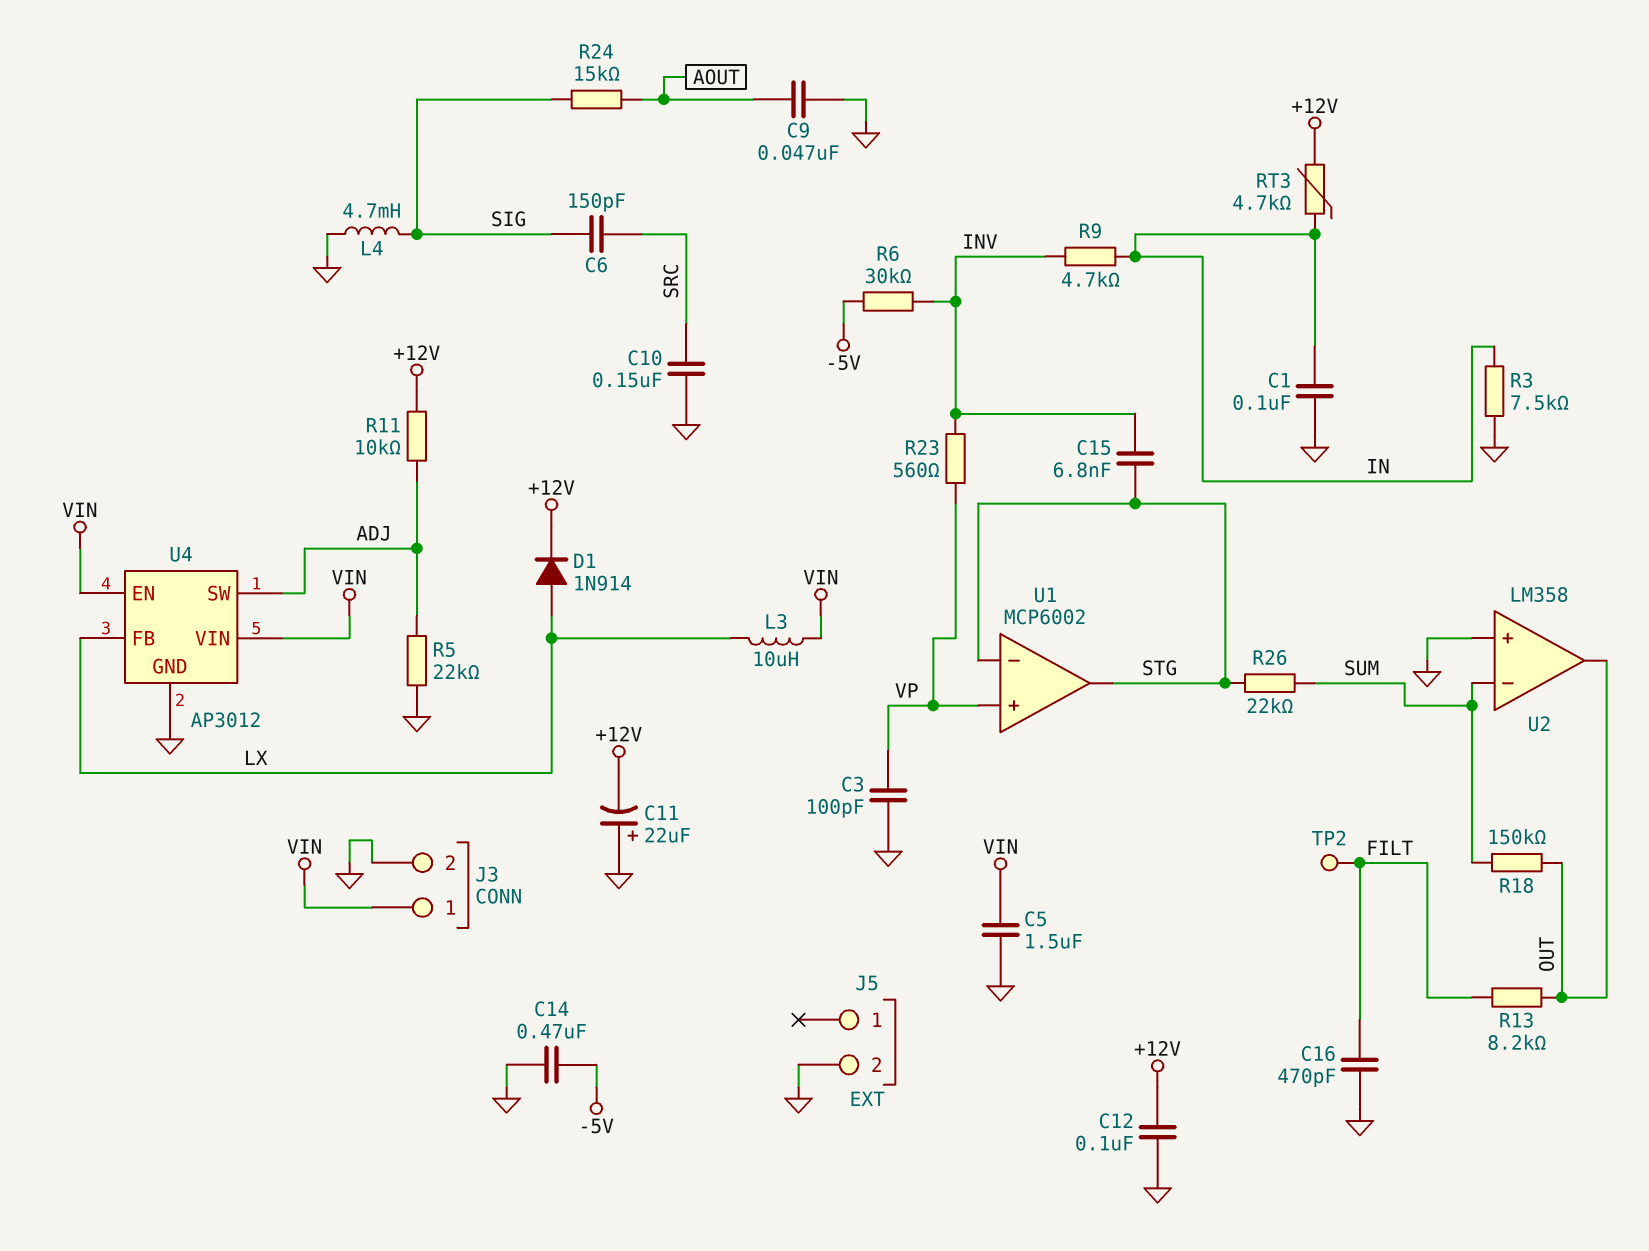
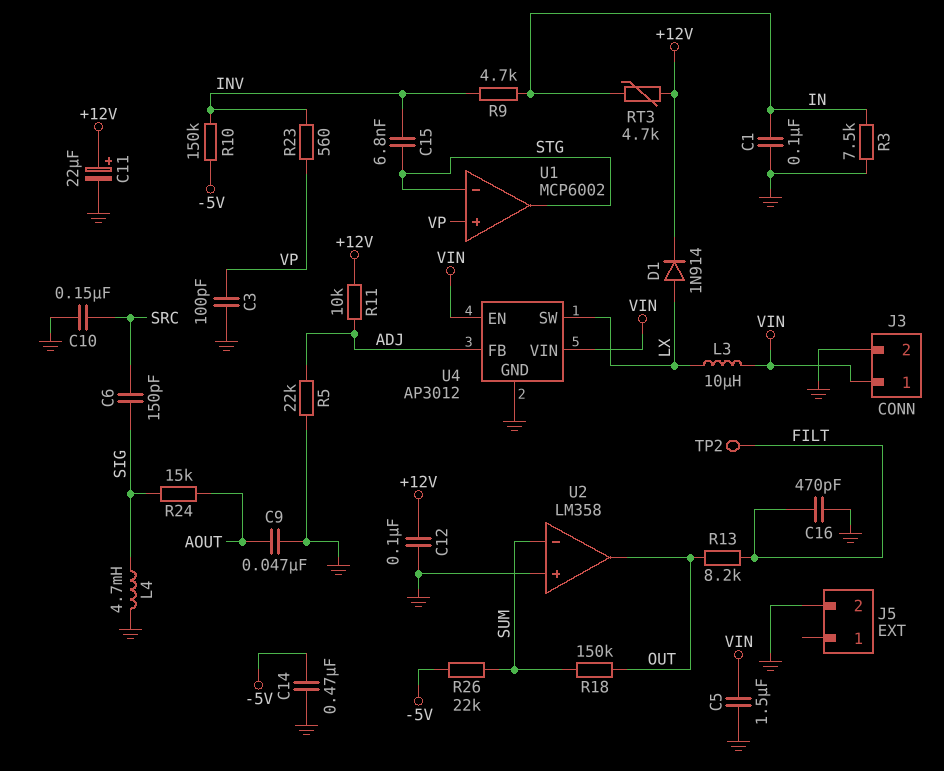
C11: 22uF (plus GND, minus +12V) -> 22uF (plus +12V, minus GND)
R6: 30k (-5V, INV) -> none
R10: none -> 150k (-5V, INV)
R26: 22k (STG, SUM) -> 22k (-5V, SUM)
U4 pin FB: LX -> ADJ
U4 pin SW: ADJ -> LX

